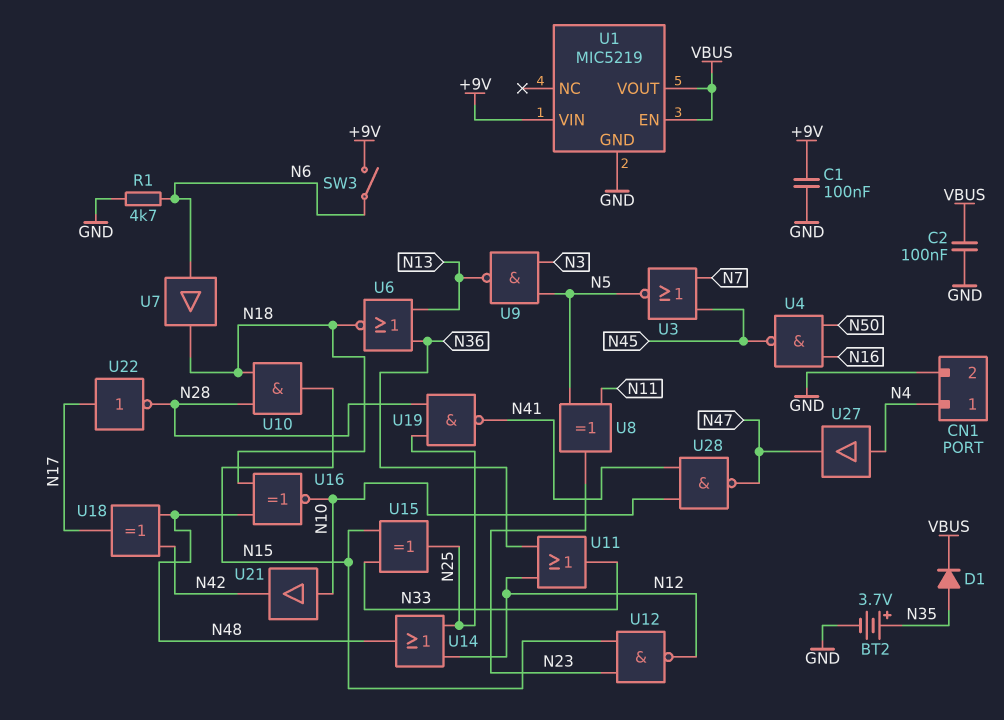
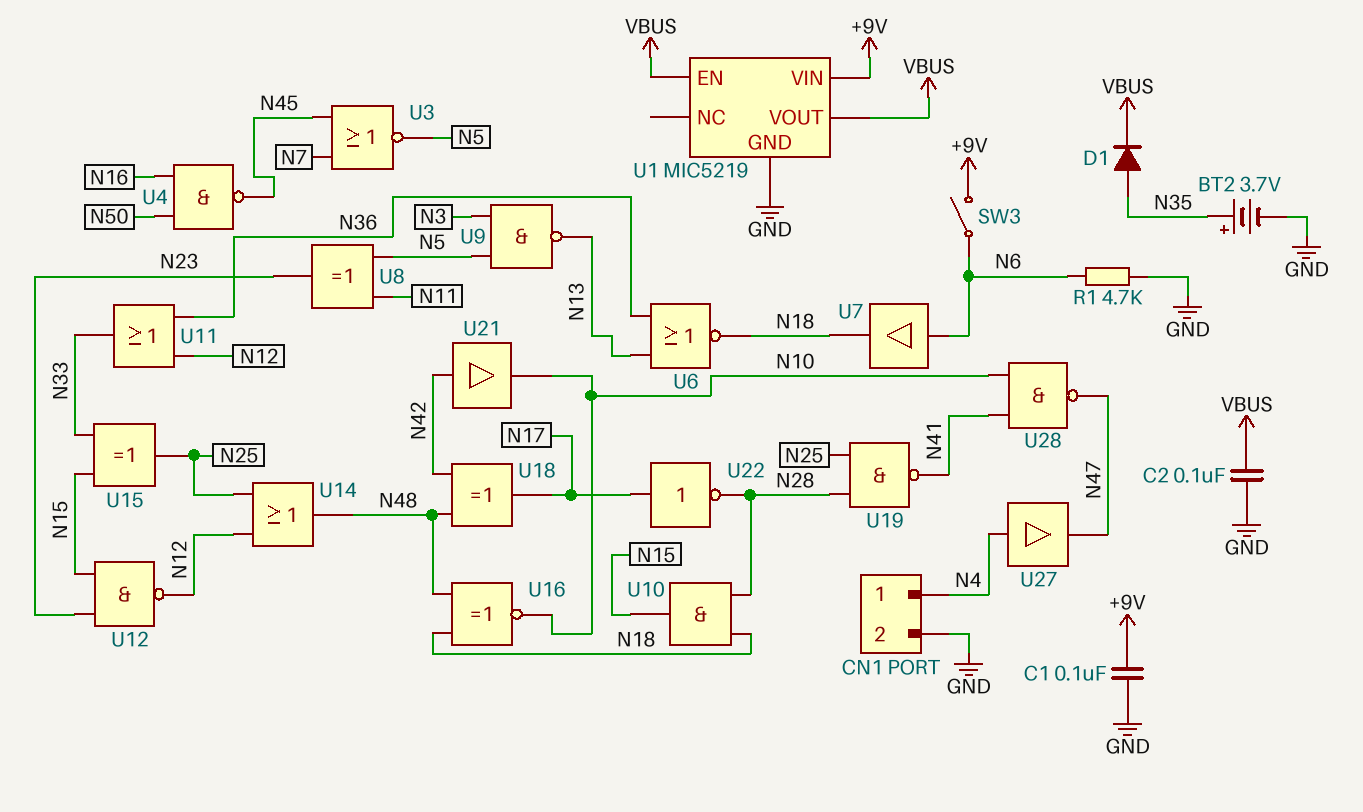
U21: buffer (in N10, out N42) -> buffer (in N42, out N10)

